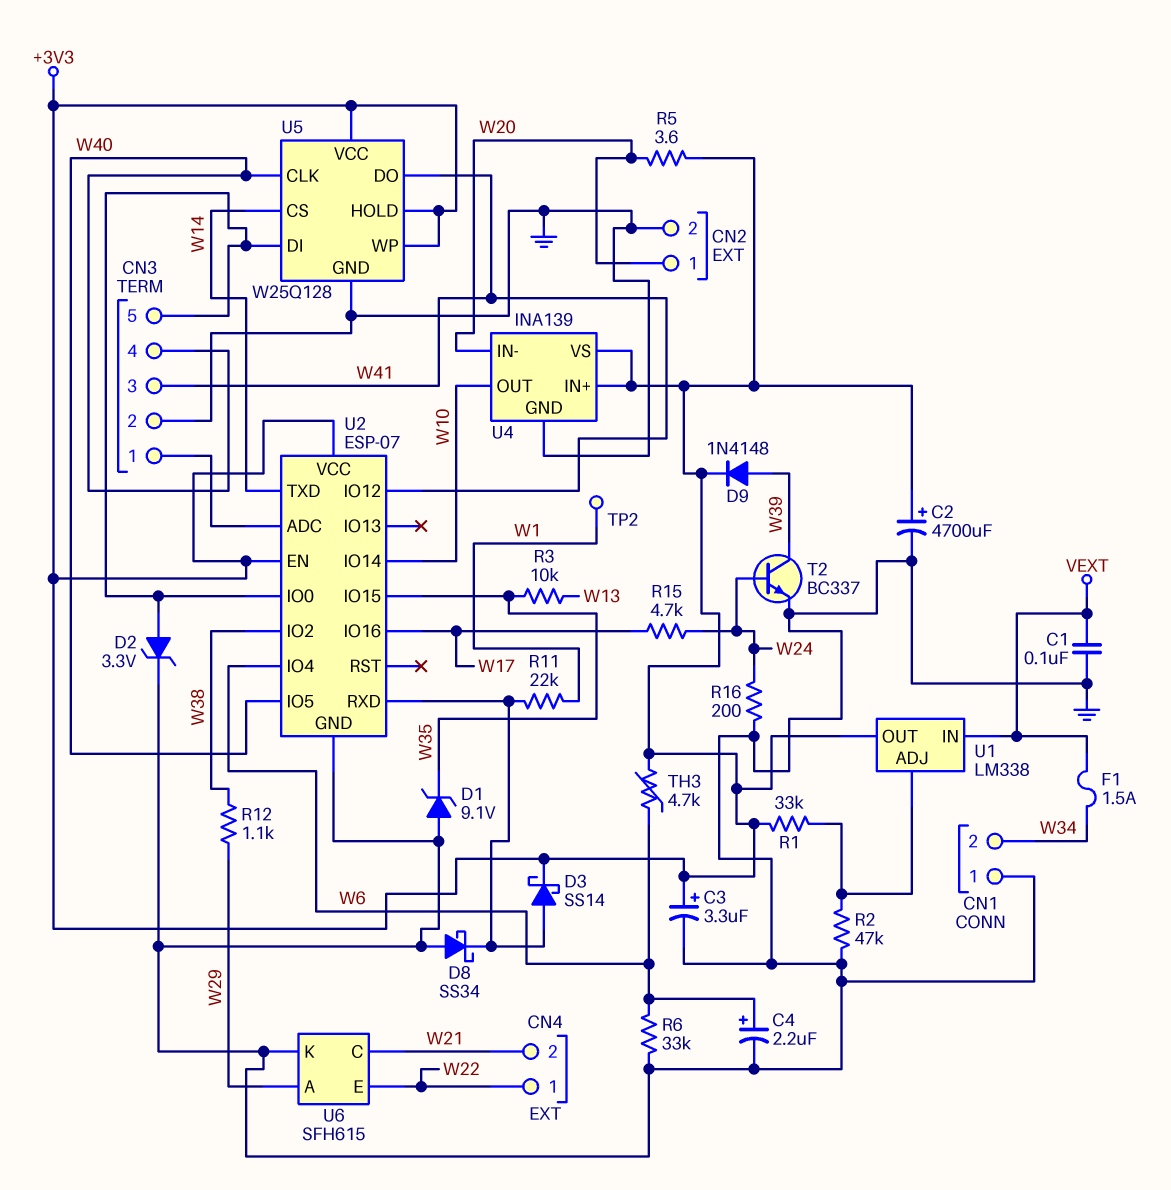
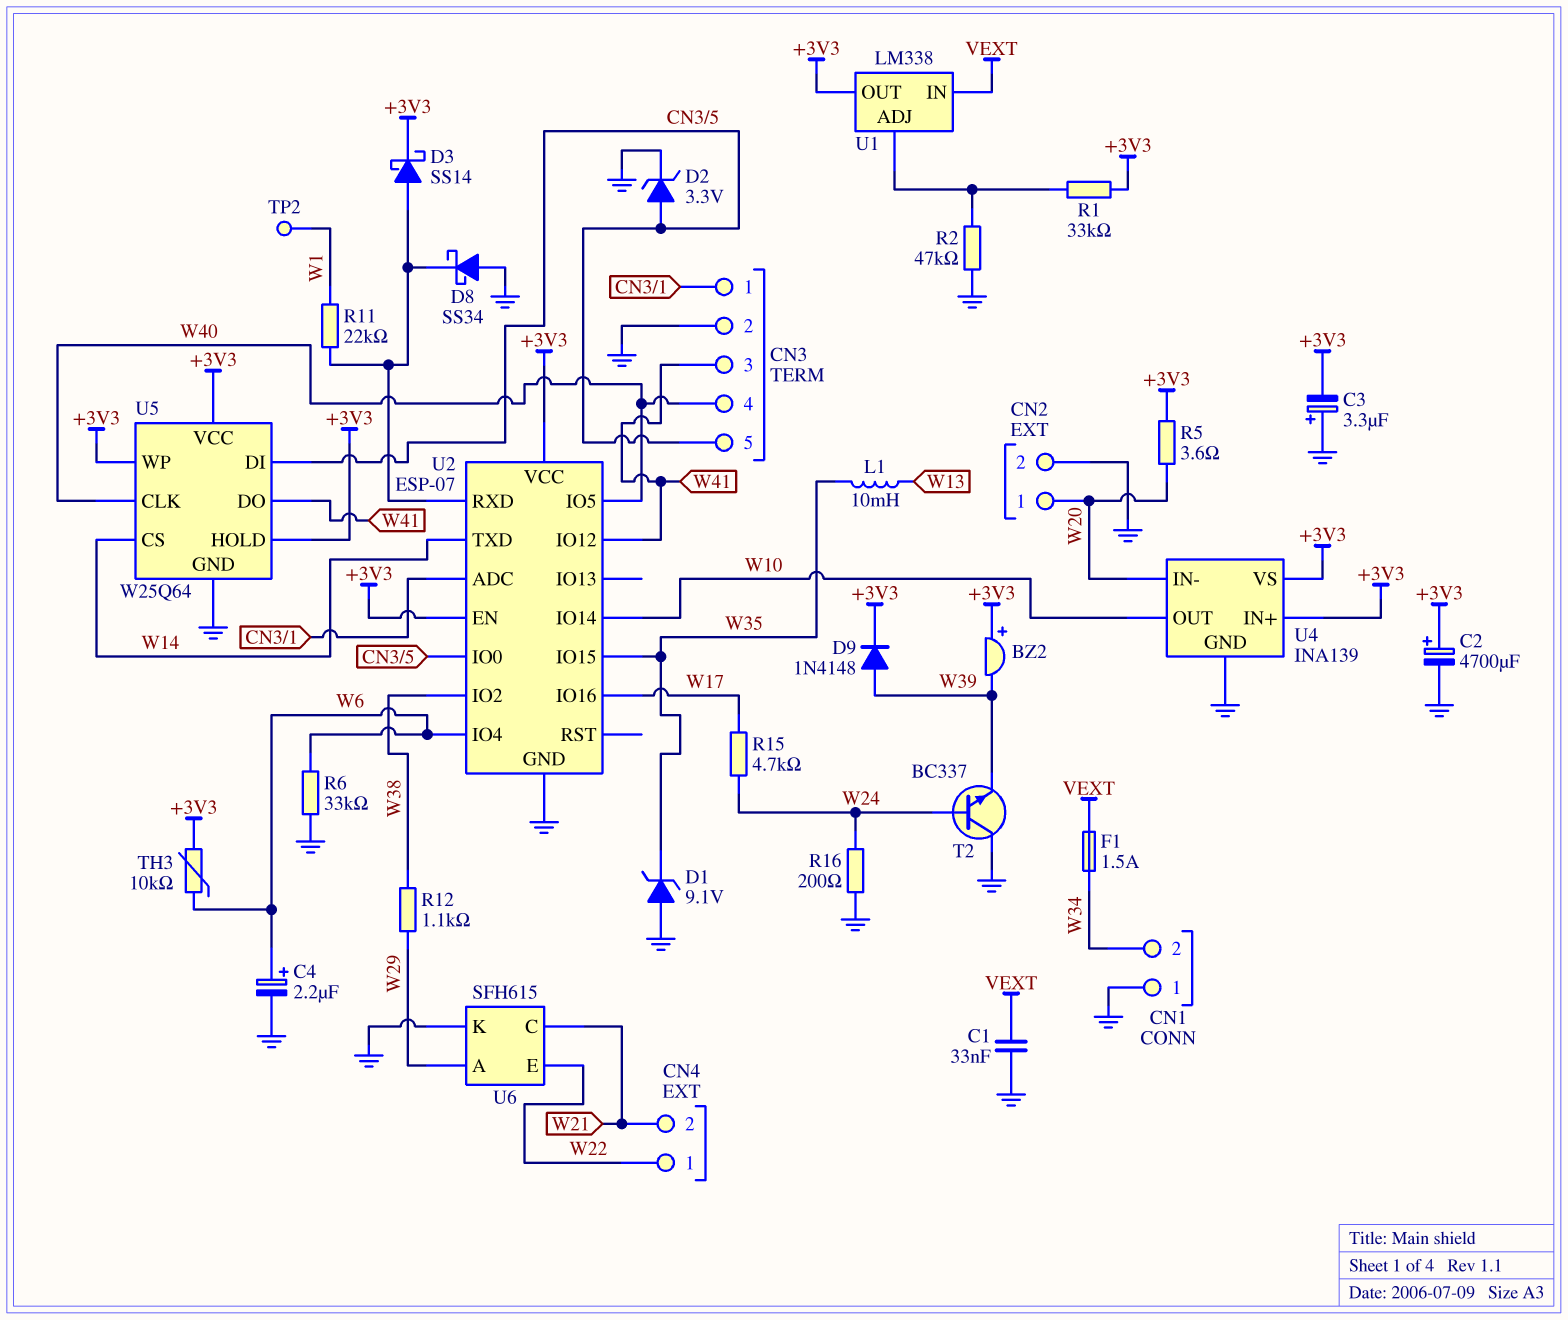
BZ2: none -> buzzer (plus +3V3, minus W39)
C1: 100nF (GND, VEXT) -> 33nF (GND, VEXT)
C3: 3.3uF (plus +3V3, minus GND) -> 3.3uF (plus GND, minus +3V3)
L1: none -> 10mH (W13, W35)
R3: 10k (W13, W35) -> none
T2: NPN BC337 (B W24, C W39, E GND) -> NPN BC337 (B W24, C GND, E W39)
TH3: 4.7k (+3V3, W6) -> 10k (+3V3, W6)
U5: W25Q128 -> W25Q64

